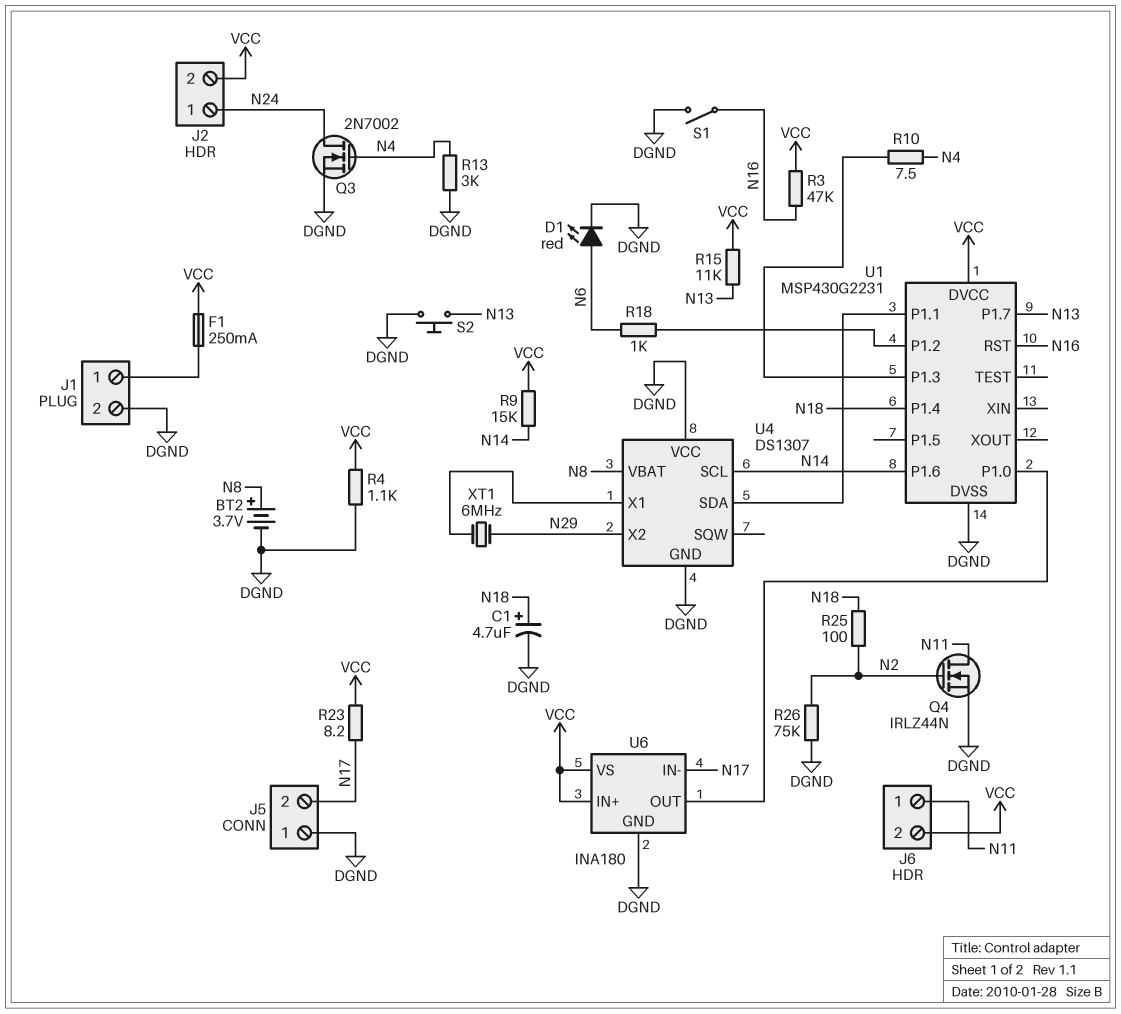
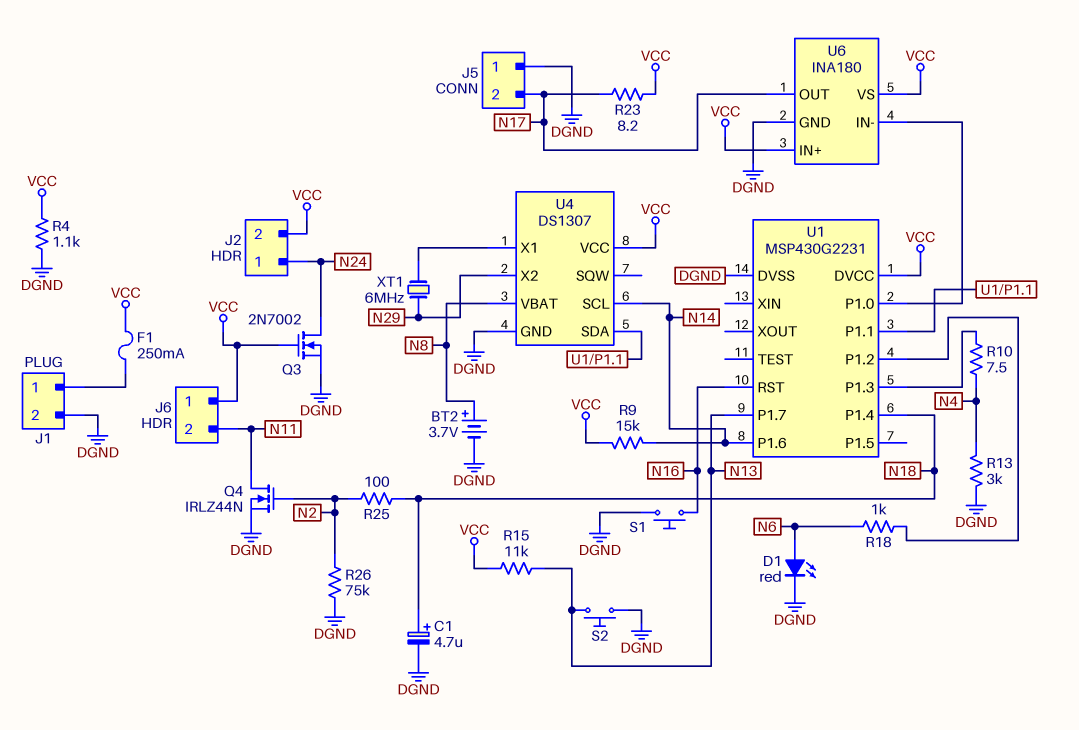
J6 pin 1: N11 -> VCC
J6 pin 2: VCC -> N11
Q3: NMOS 2N7002 (G N4, D N24, S DGND) -> NMOS 2N7002 (G VCC, D N24, S DGND)
R3: 47k (N16, VCC) -> none
S1: switch (DGND, N16) -> button (DGND, N16)
U4 pin VCC: DGND -> VCC
U6 pin IN-: N17 -> U1/P1.0
U6 pin OUT: U1/P1.0 -> N17

